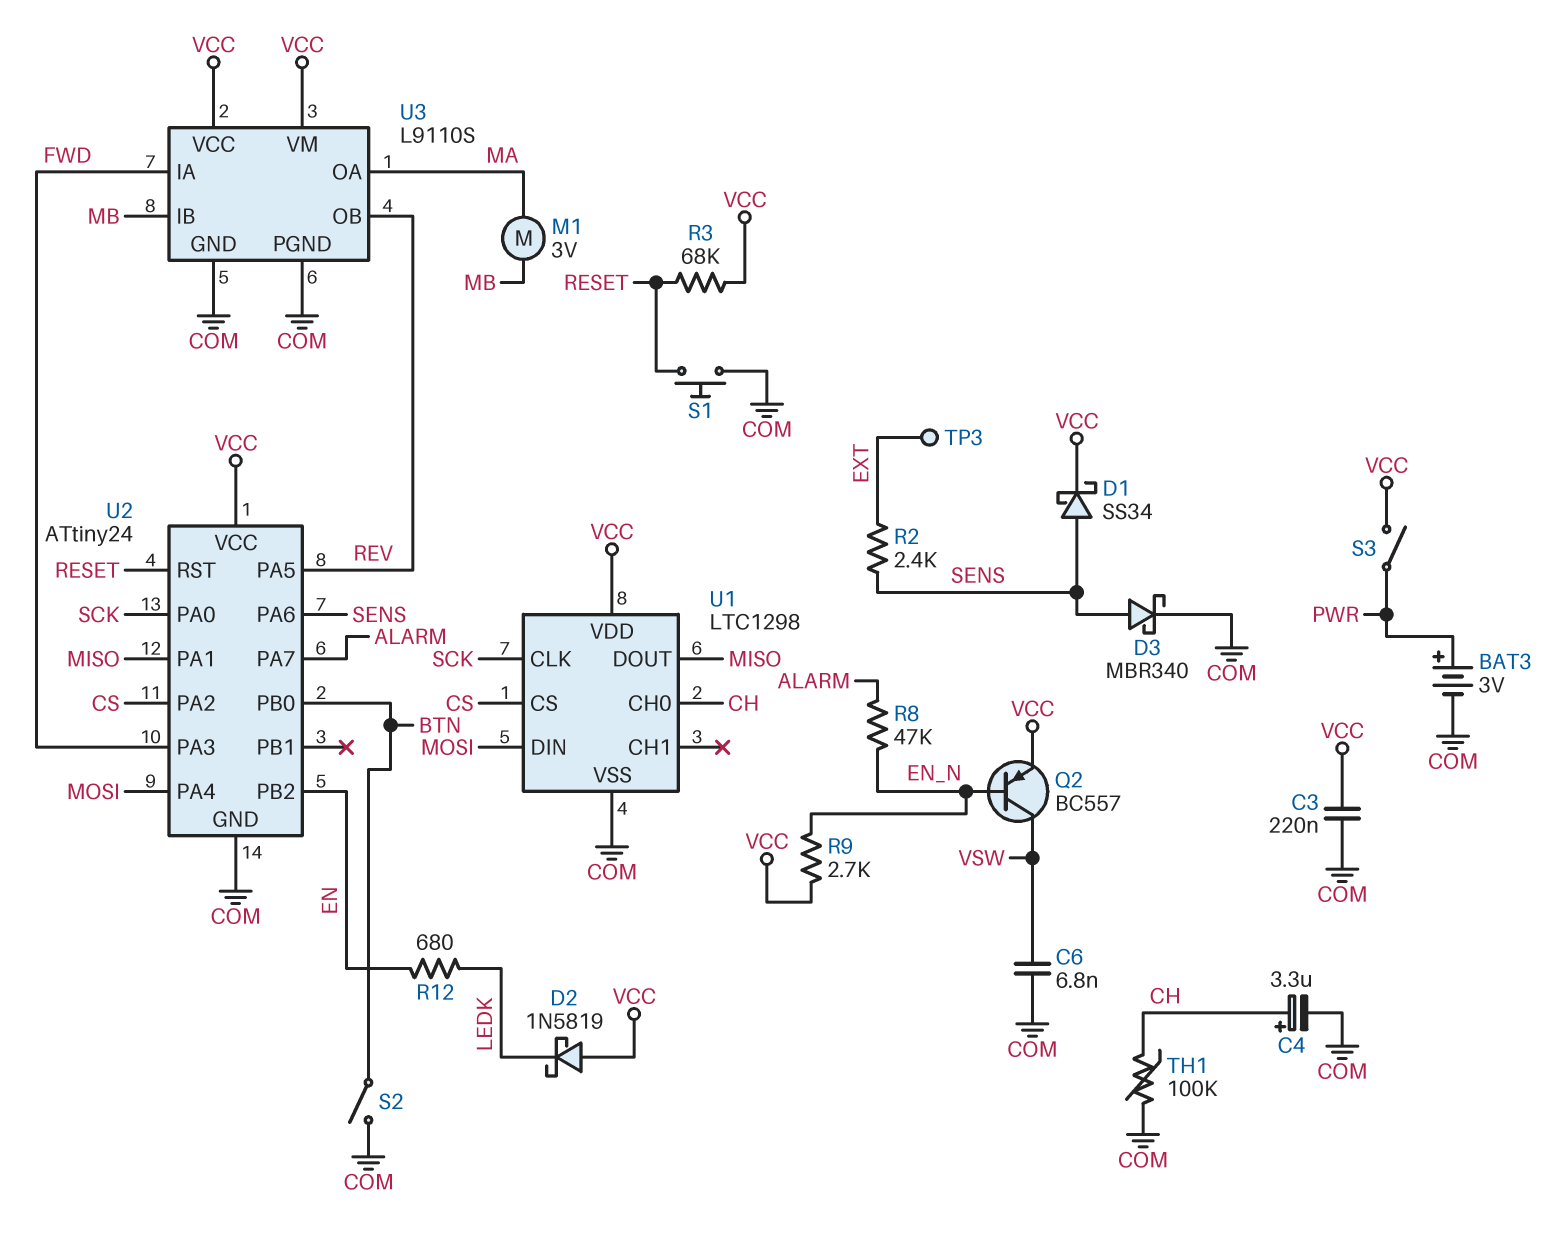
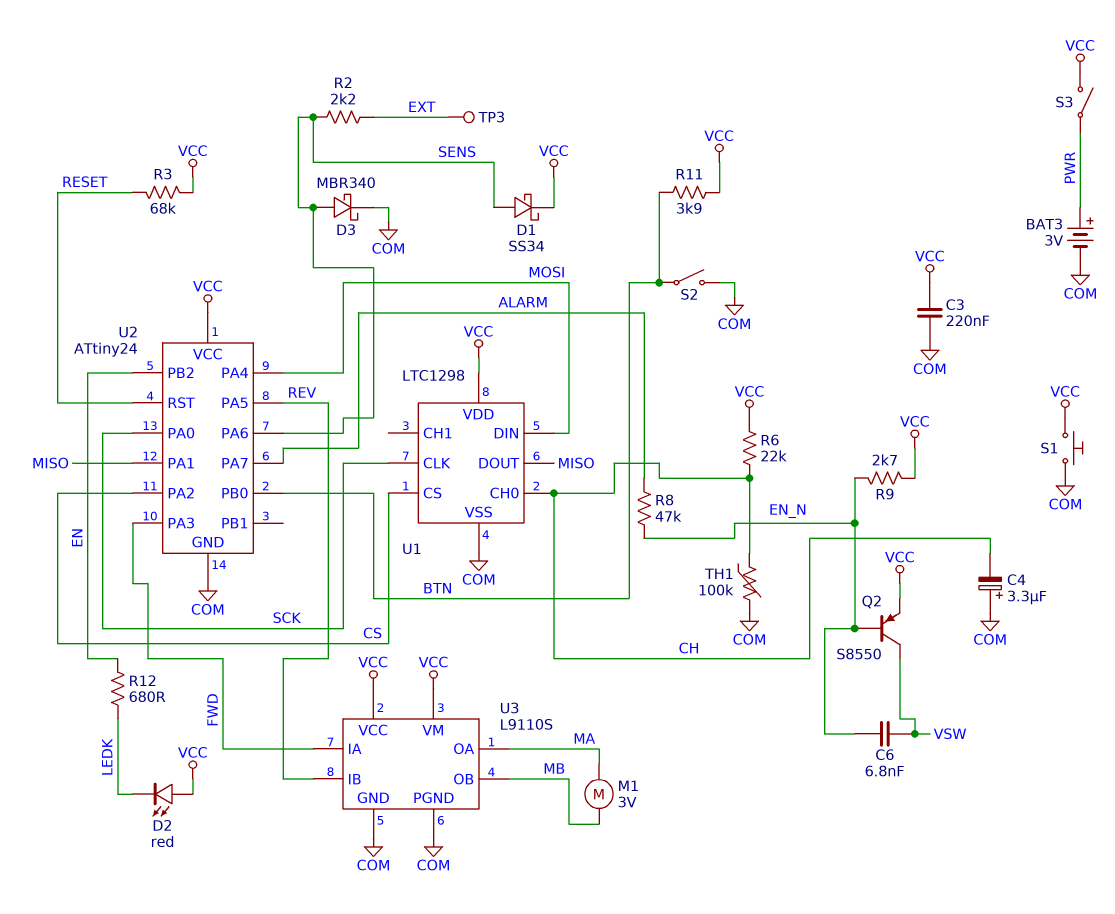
C4: 3.3uF (plus CH, minus COM) -> 3.3uF (plus COM, minus CH)
C6: 6.8nF (COM, VSW) -> 6.8nF (EN_N, VSW)
D2: schottky 1N5819 (A VCC, K LEDK) -> LED red (A VCC, K LEDK)
Q2: PNP BC557 (B EN_N, C VSW, E VCC) -> PNP S8550 (B EN_N, C VSW, E VCC)
R2: 2.4k (EXT, SENS) -> 2.2k (EXT, SENS)
R6: none -> 22k (CH, VCC)
R11: none -> 3.9k (BTN, VCC)
S1: button (COM, RESET) -> button (COM, VCC)
U3 pin IB: MB -> REV
U3 pin OB: REV -> MB

